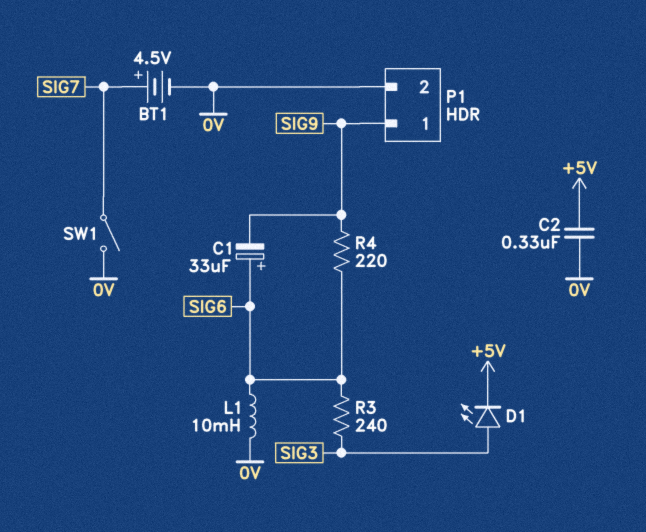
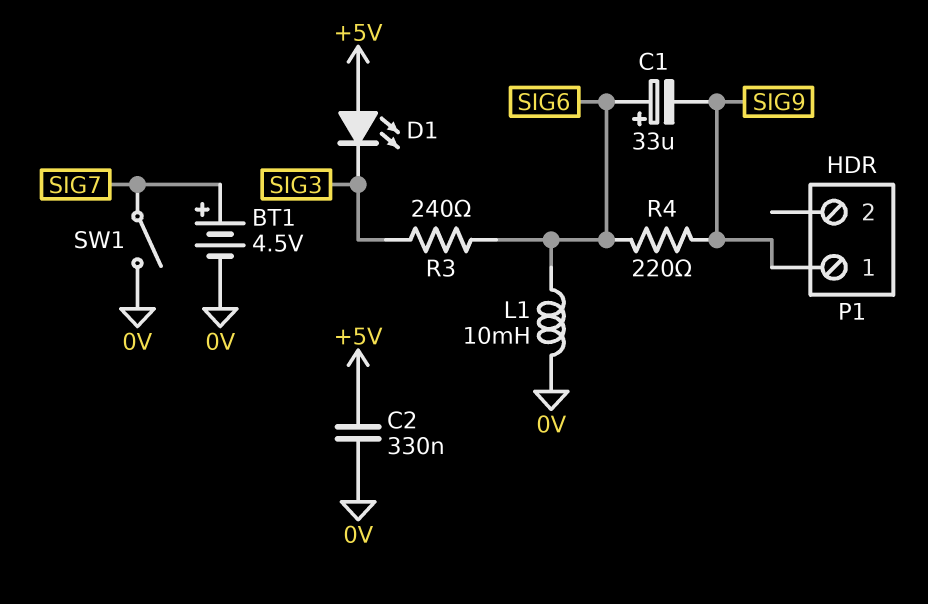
D1: LED (A SIG3, K +5V) -> LED (A +5V, K SIG3)
P1 pin 2: 0V -> none

